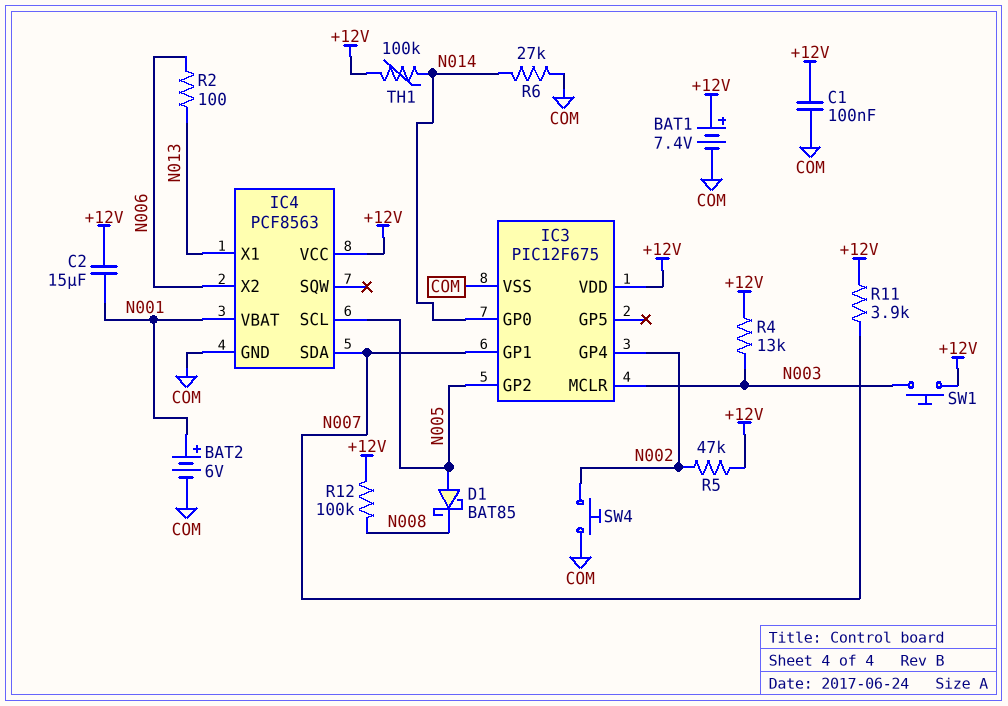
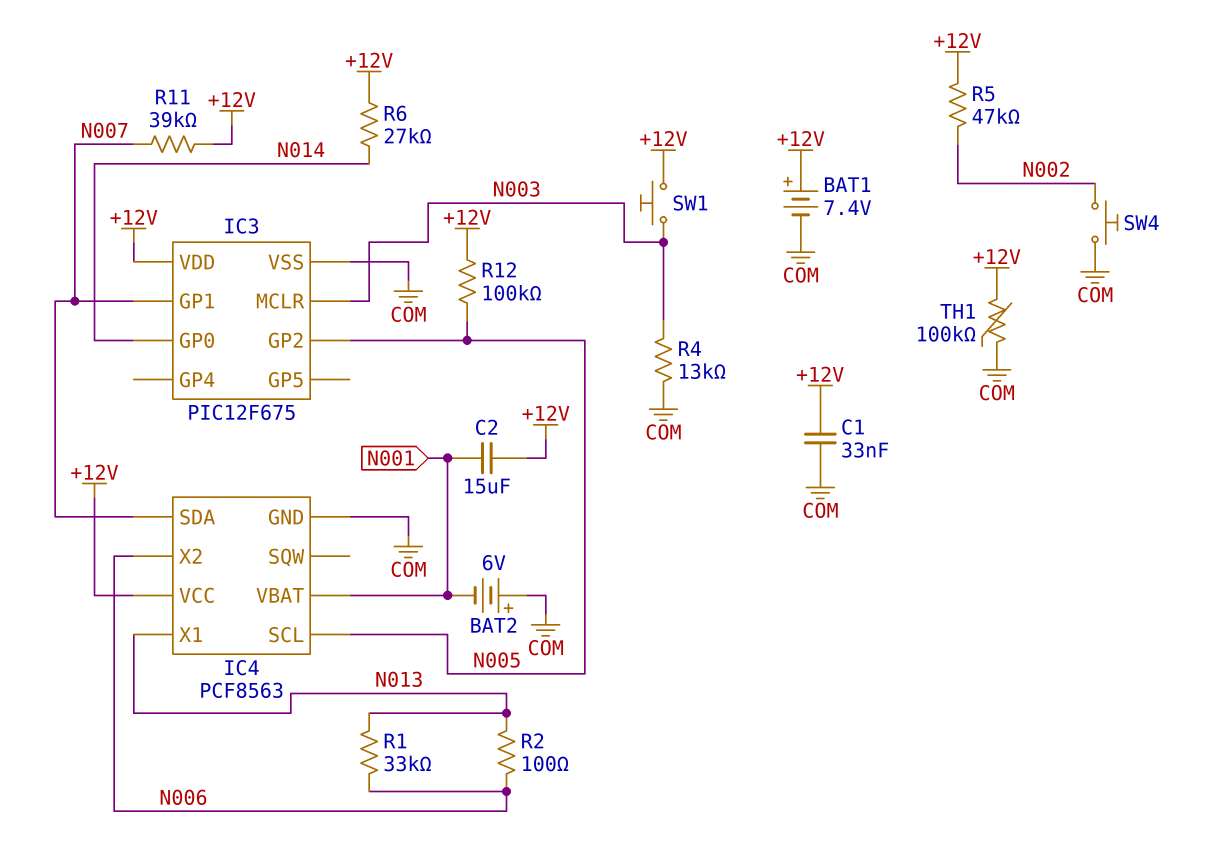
BAT2: 6V (plus N001, minus COM) -> 6V (plus COM, minus N001)
C1: 100nF (+12V, COM) -> 33nF (+12V, COM)
D1: schottky BAT85 (A N005, K N008) -> none
IC3 pin GP4: N002 -> none
R1: none -> 33k (N006, N013)
R4: 13k (+12V, N003) -> 13k (COM, N003)
R6: 27k (COM, N014) -> 27k (+12V, N014)
R11: 3.9k (+12V, N007) -> 39k (+12V, N007)
R12: 100k (+12V, N008) -> 100k (+12V, N005)
TH1: 100k (+12V, N014) -> 100k (+12V, COM)

